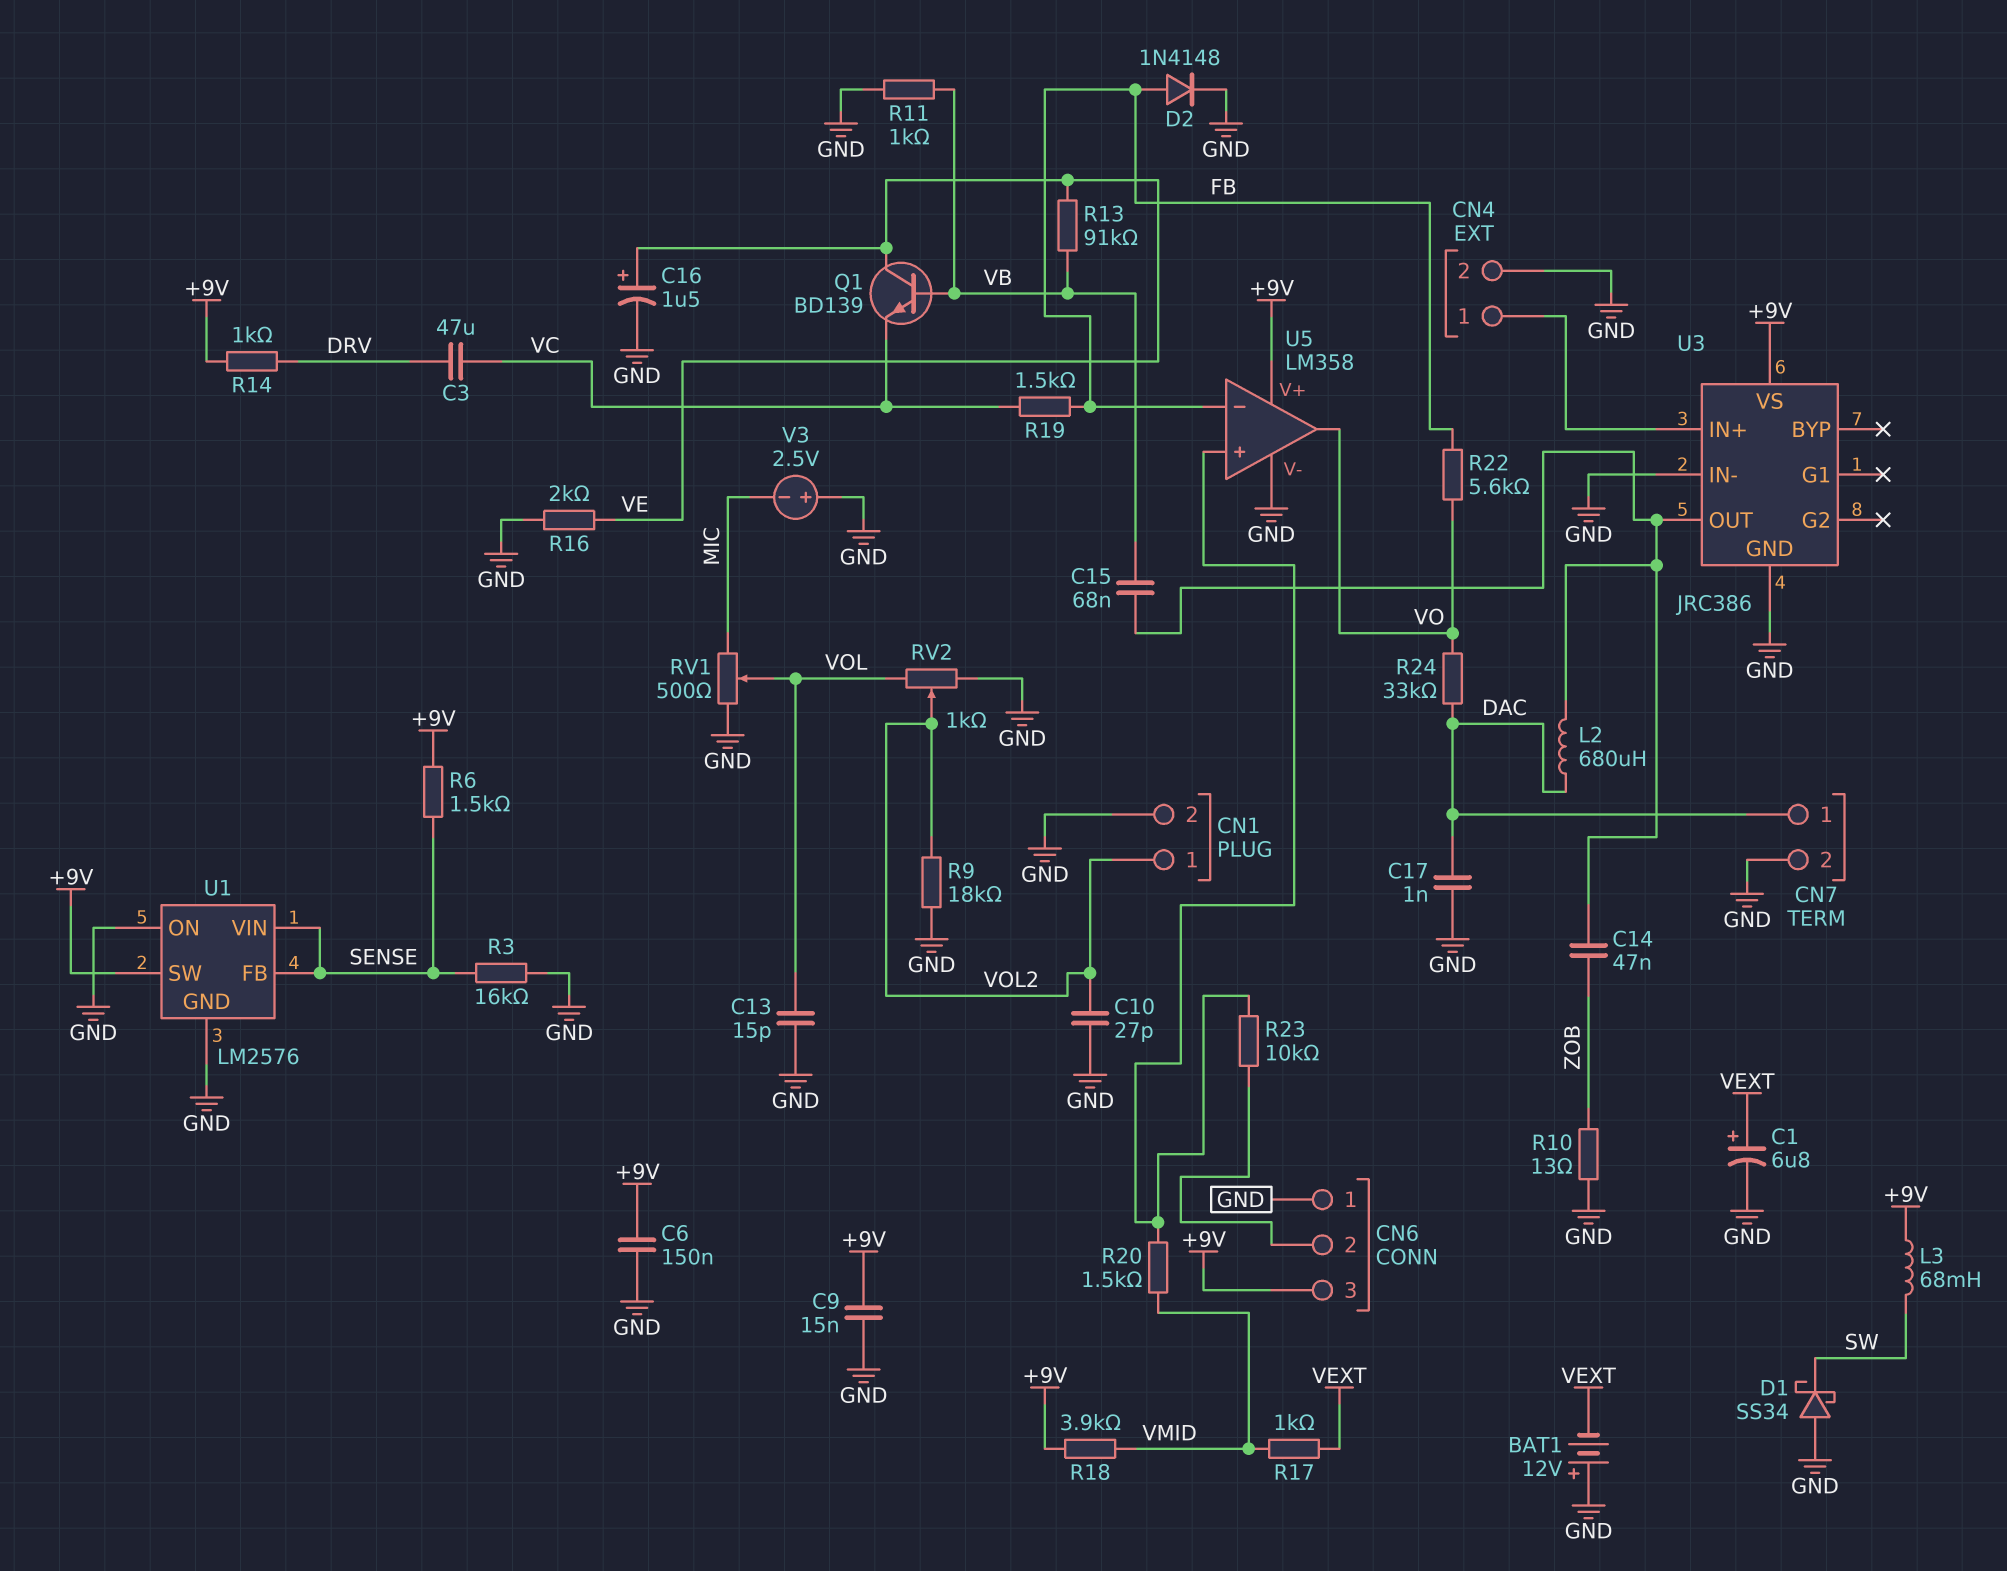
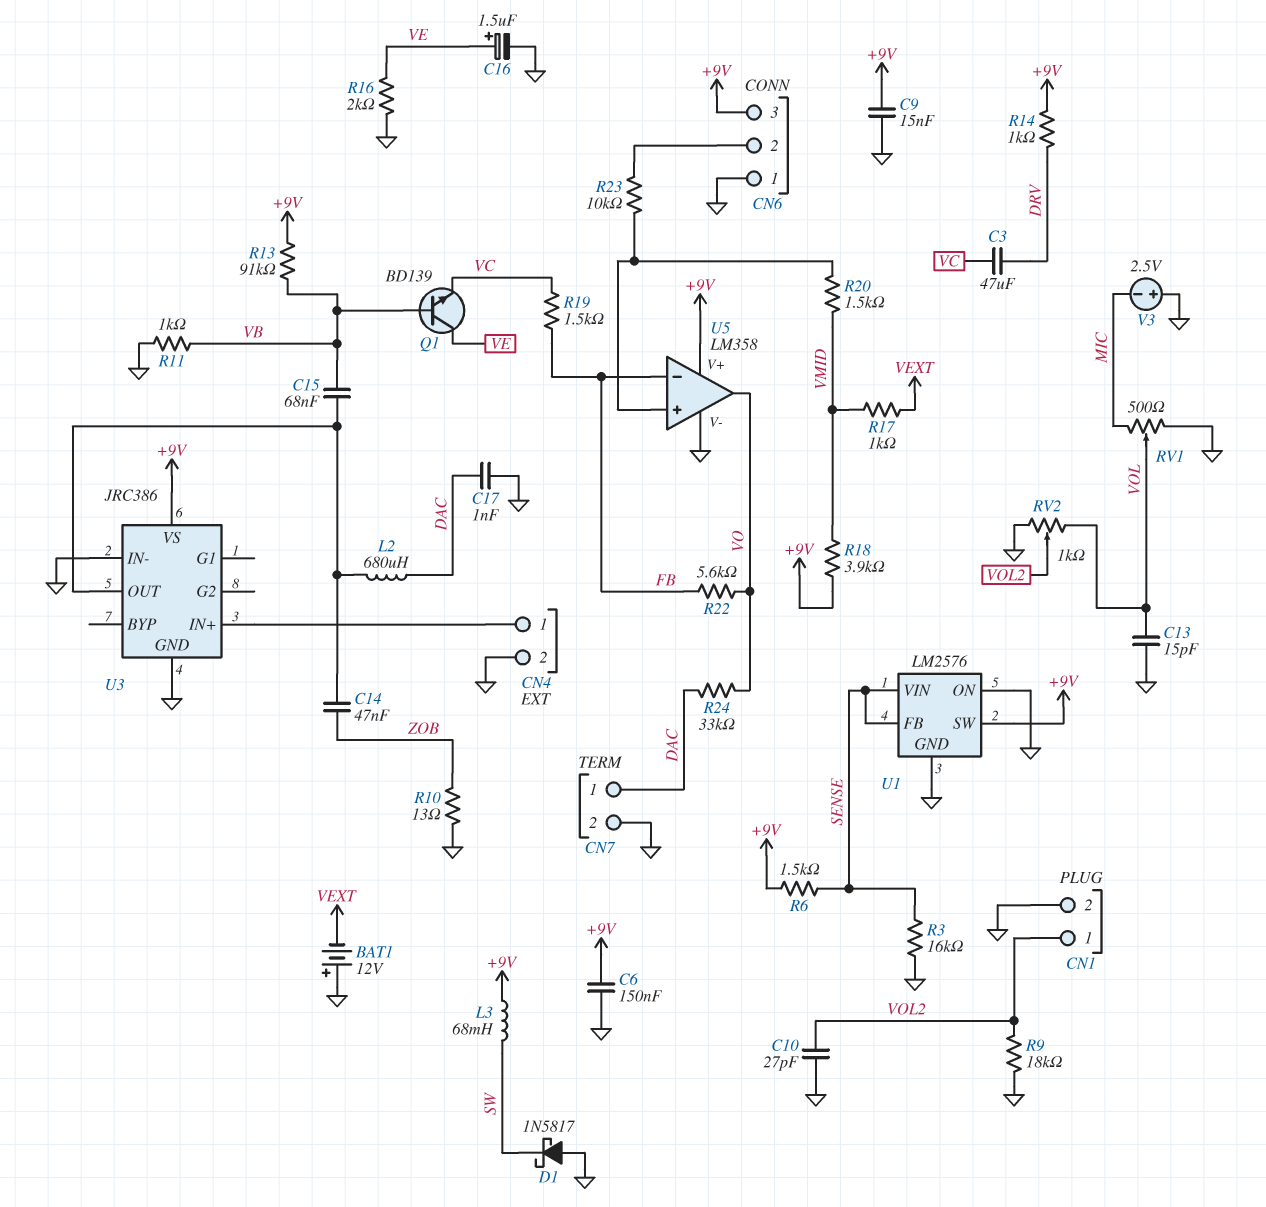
C1: 6.8uF (plus VEXT, minus GND) -> none
D1: schottky SS34 (A GND, K SW) -> schottky 1N5817 (A GND, K SW)
D2: diode 1N4148 (A FB, K GND) -> none
R13: 91k (VB, VE) -> 91k (+9V, VB)

